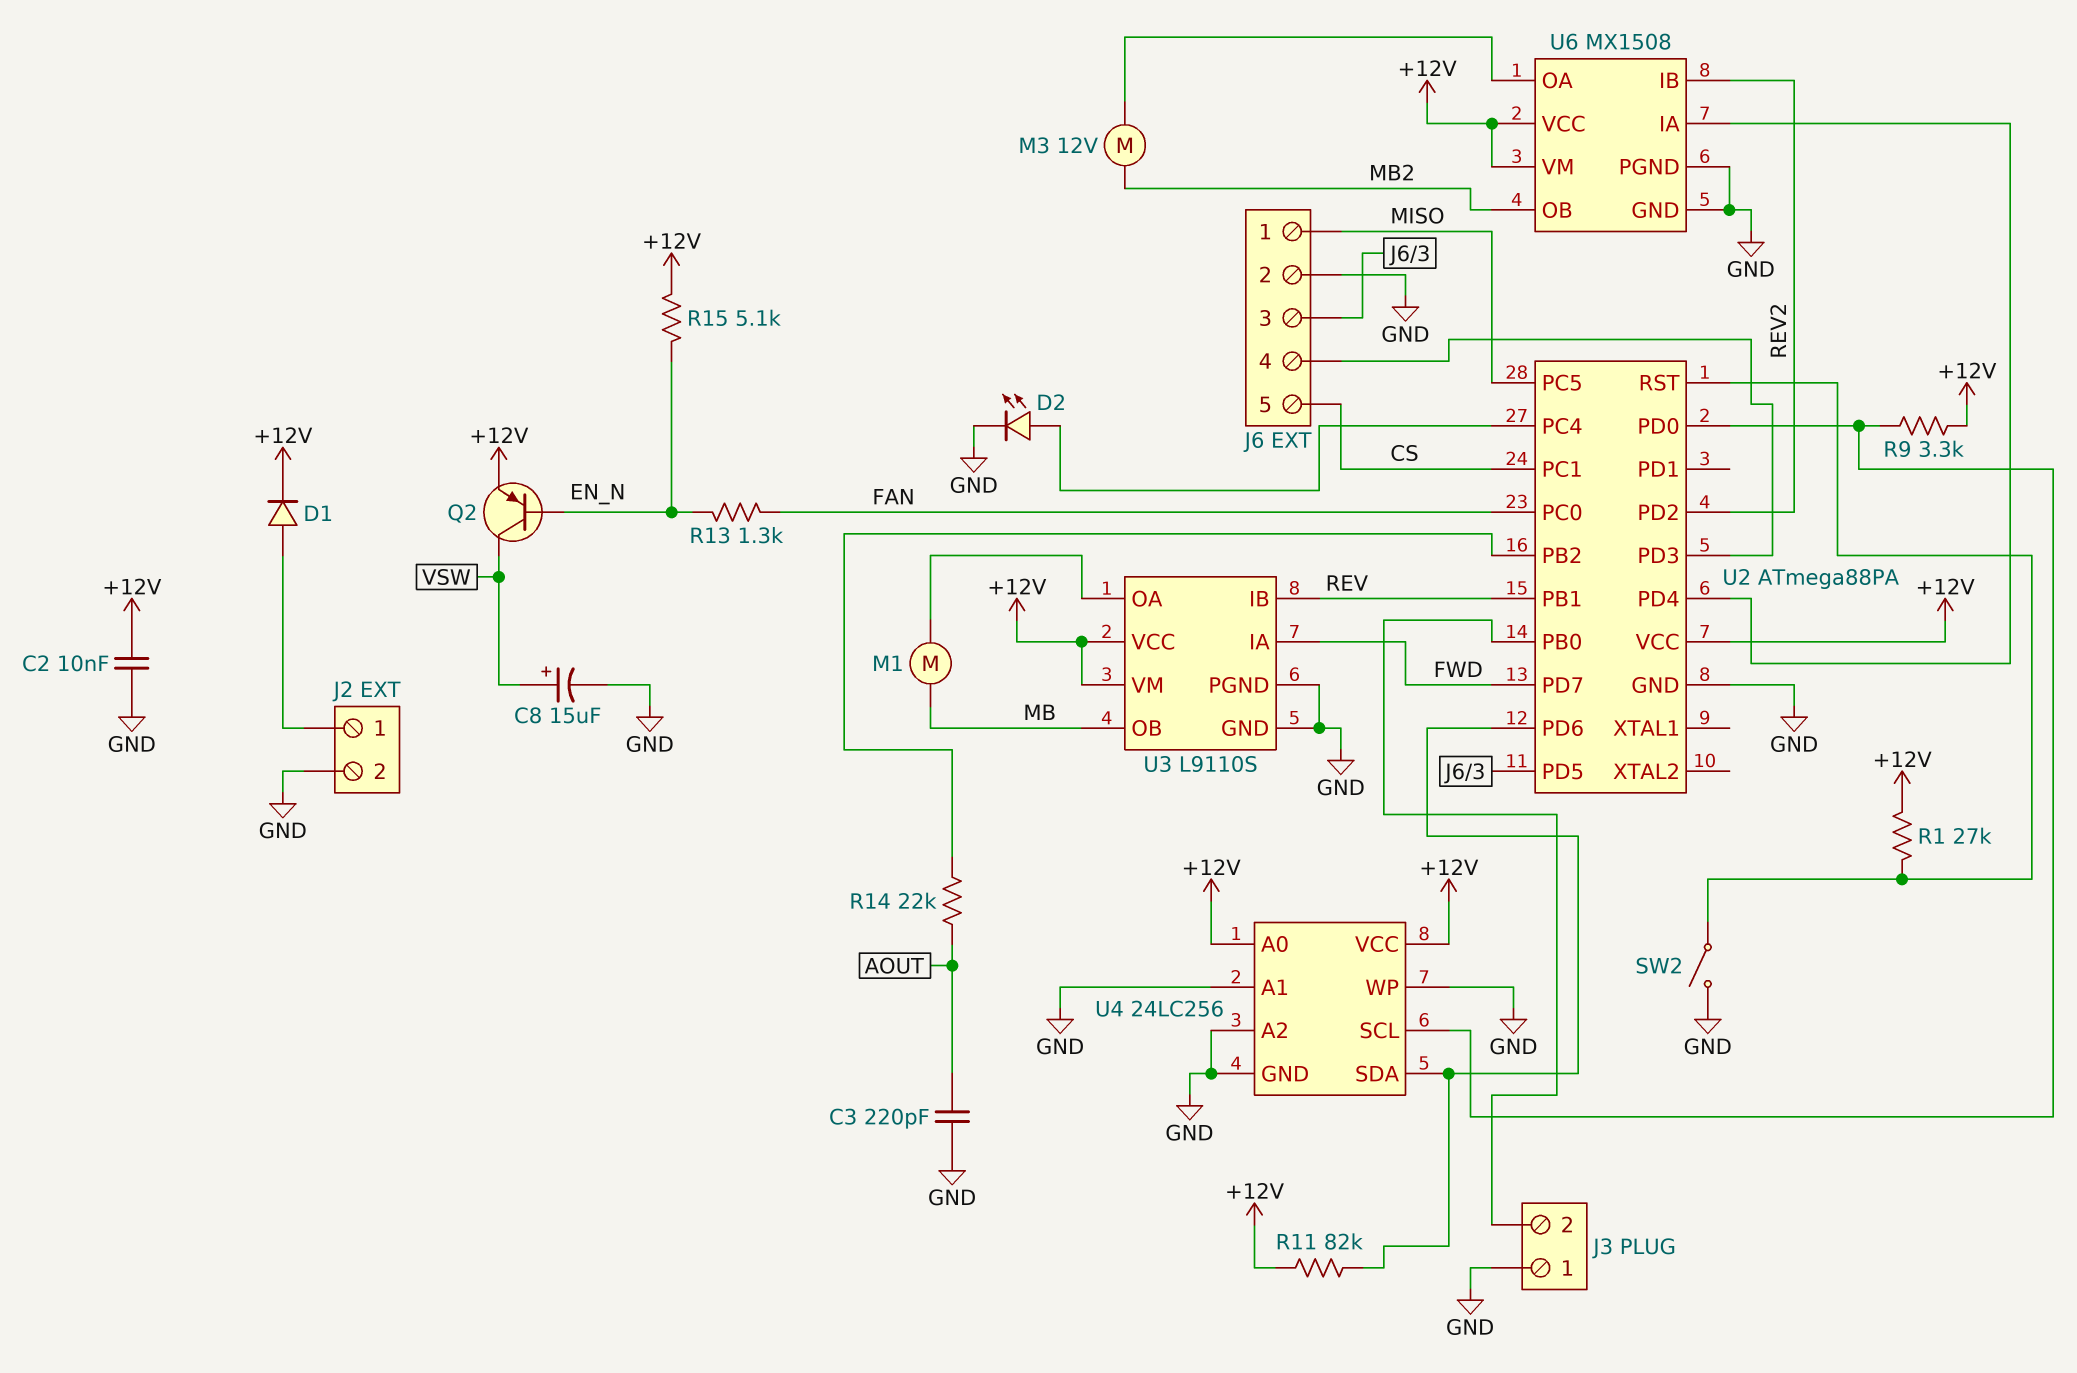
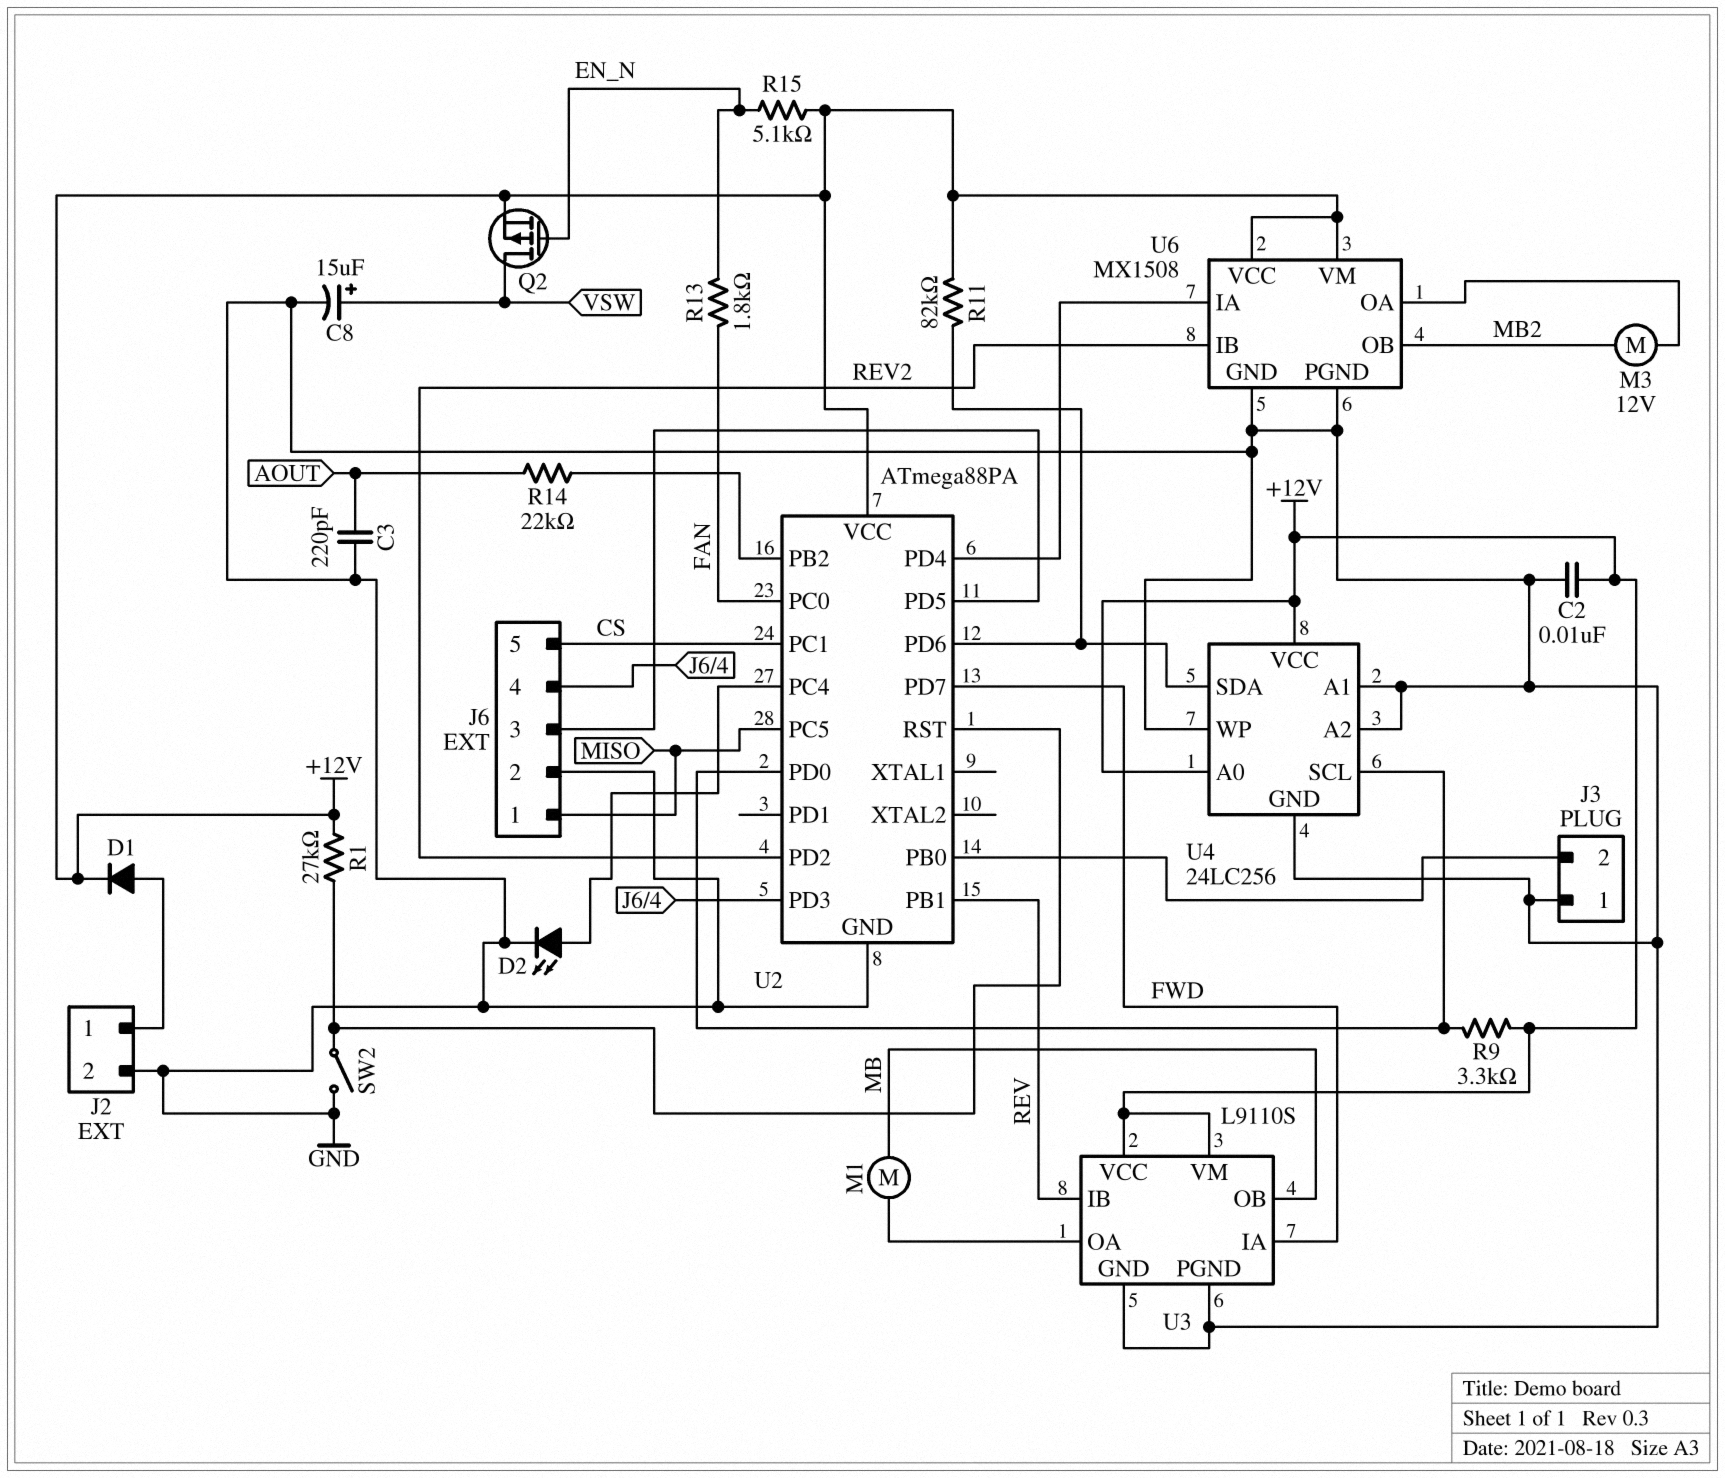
Q2: PNP (B EN_N, C VSW, E +12V) -> PMOS (G EN_N, D VSW, S +12V)
R13: 1.3k (EN_N, FAN) -> 1.8k (EN_N, FAN)

